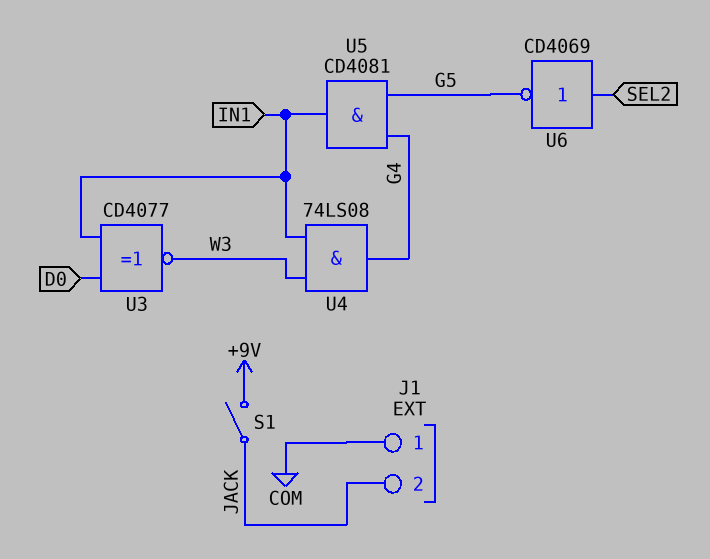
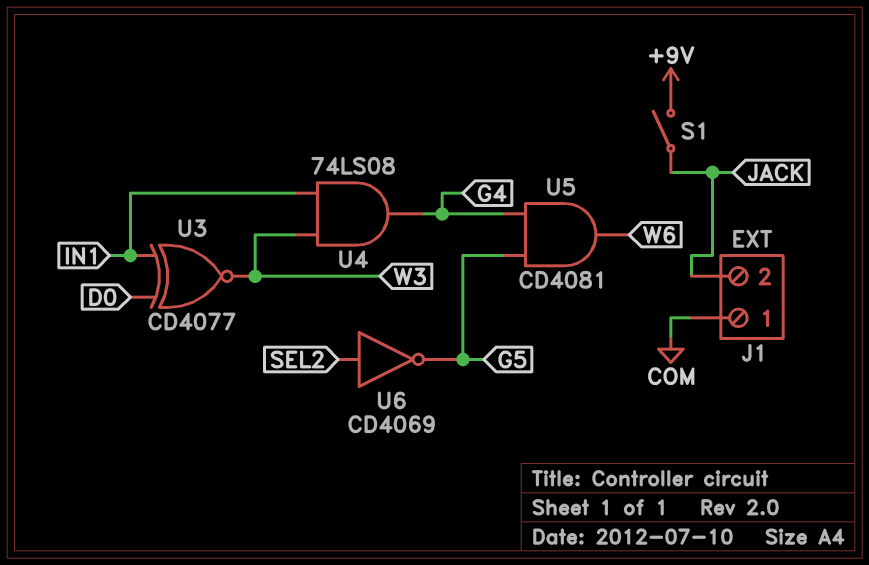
U5: AND CD4081 (in G4, in G5, out IN1) -> AND CD4081 (in G4, in G5, out W6)

